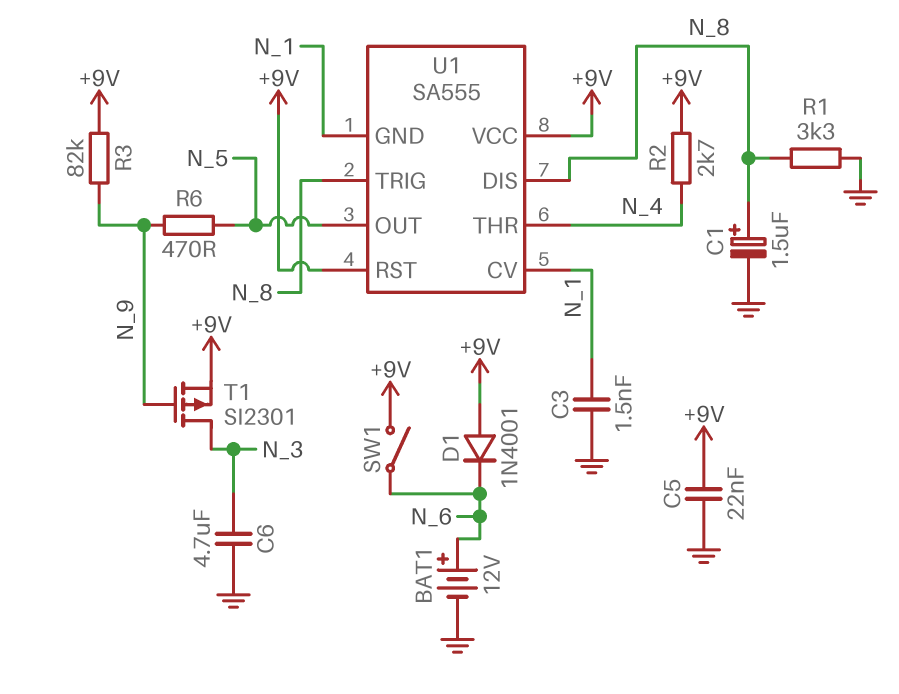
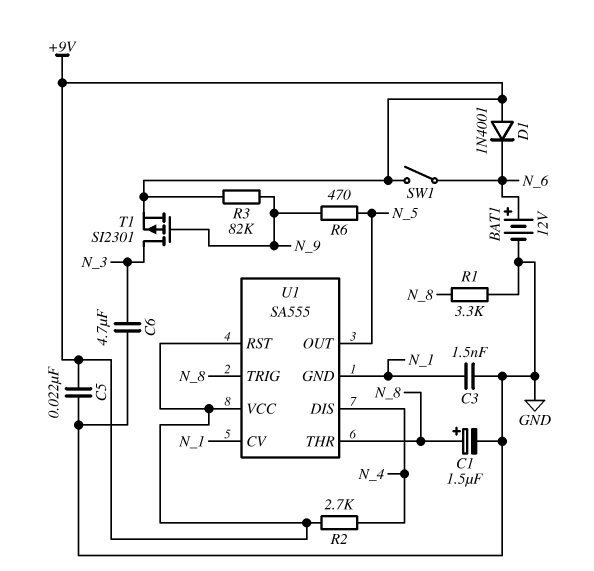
U1 pin DIS: N_8 -> N_4
U1 pin THR: N_4 -> N_8

